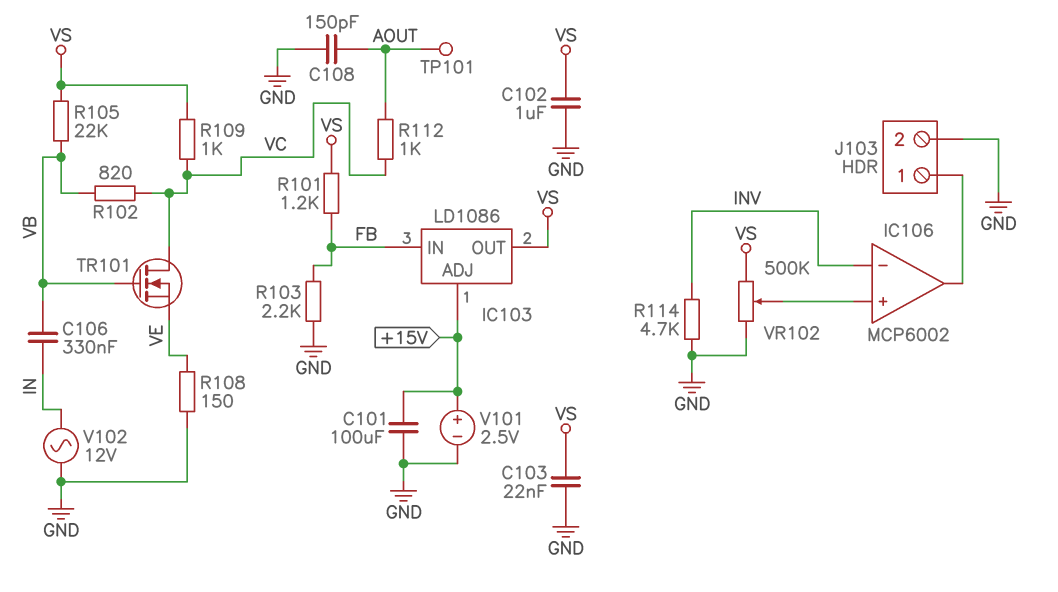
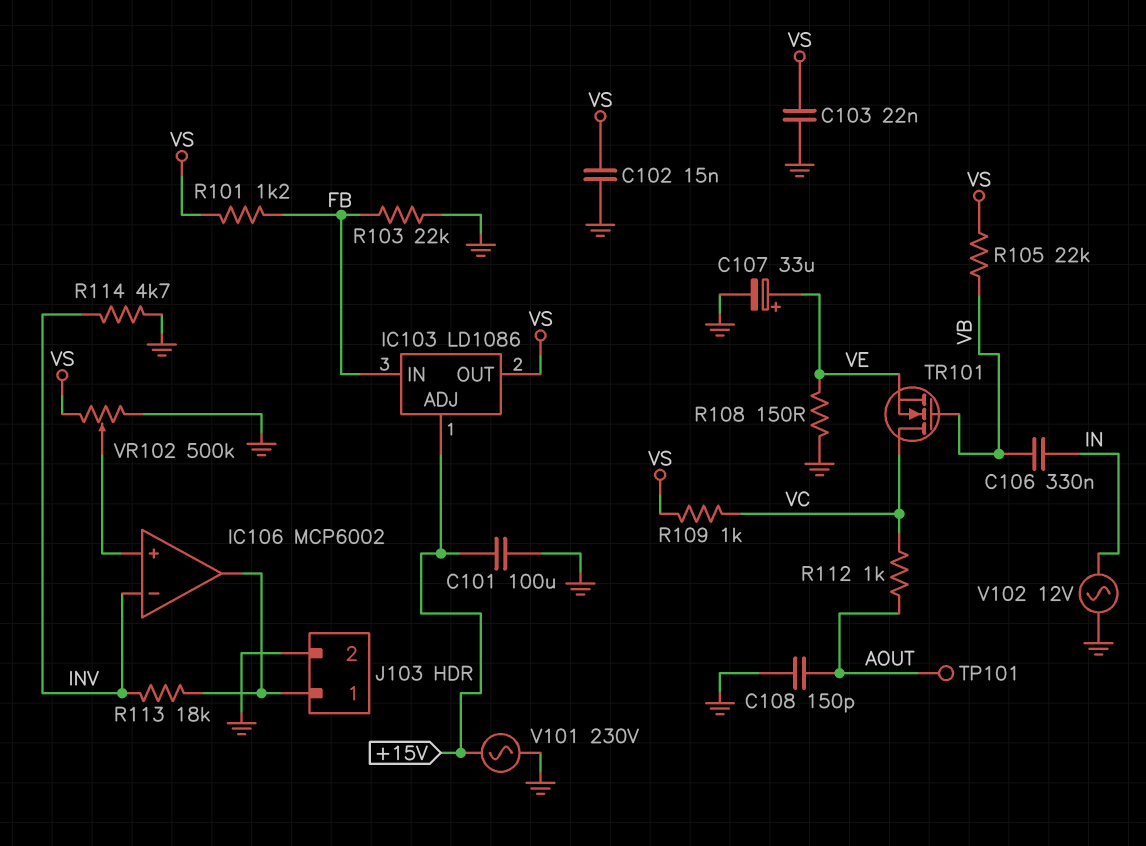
C102: 1uF (GND, VS) -> 15nF (GND, VS)
C107: none -> 33uF (plus VE, minus GND)
R102: 820 (VB, VC) -> none
R103: 2.2k (FB, GND) -> 22k (FB, GND)
R113: none -> 18k (IC106/out, INV)
V101: 2.5V (plus +15V, minus GND) -> AC 230V (+15V, GND)

